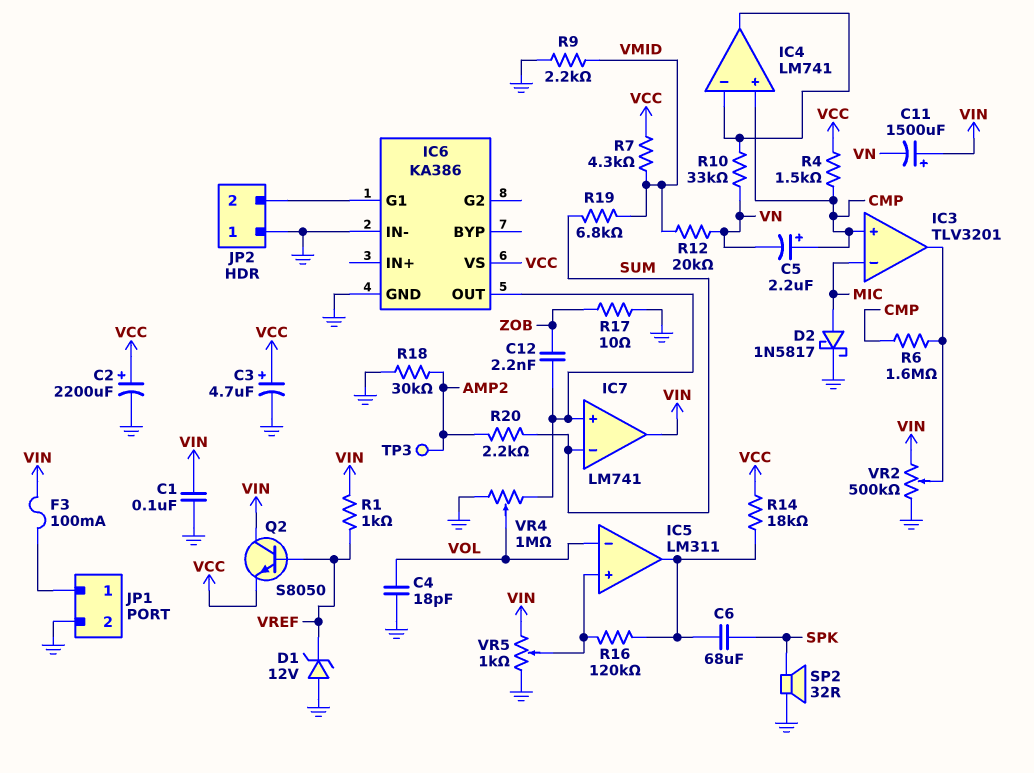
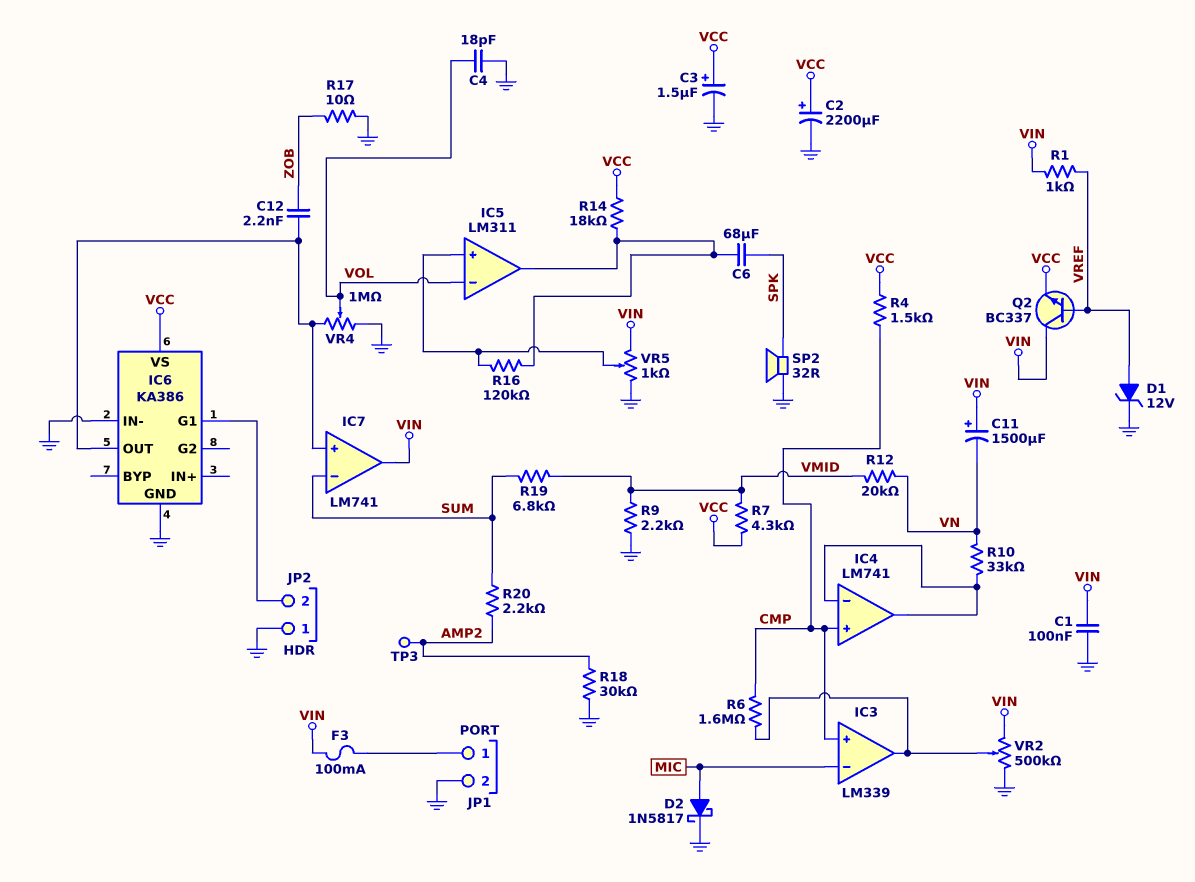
C3: 4.7uF (plus VCC, minus GND) -> 1.5uF (plus VCC, minus GND)
C5: 2.2uF (plus CMP, minus VN) -> none
D1: zener 12V (A GND, K VREF) -> zener 12V (A VREF, K GND)
IC3: TLV3201 -> LM339
Q2: NPN S8050 (B VREF, C VIN, E VCC) -> NPN BC337 (B VREF, C VIN, E VCC)

